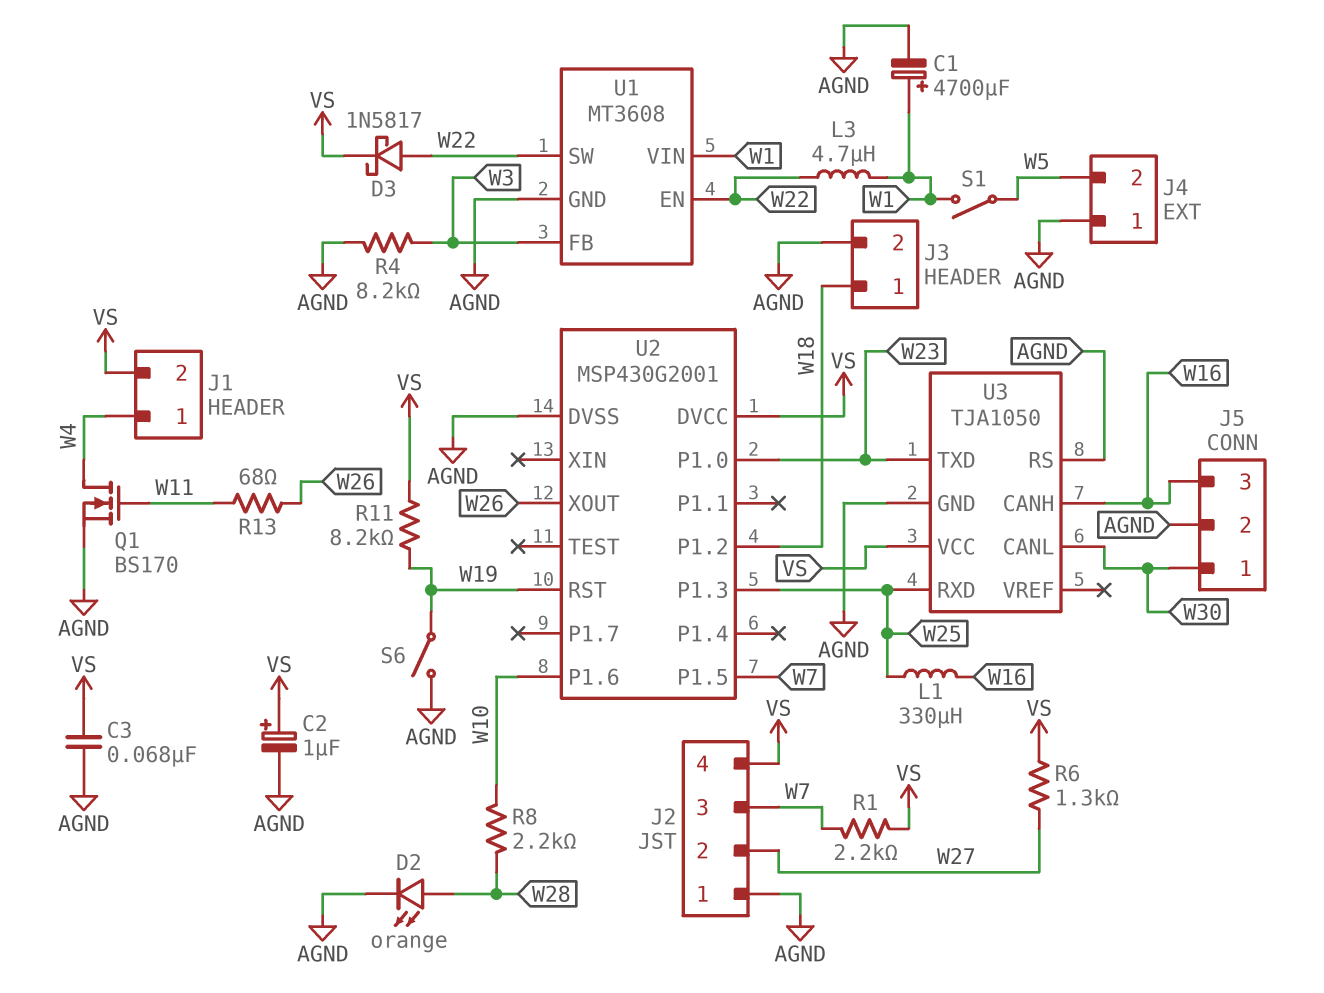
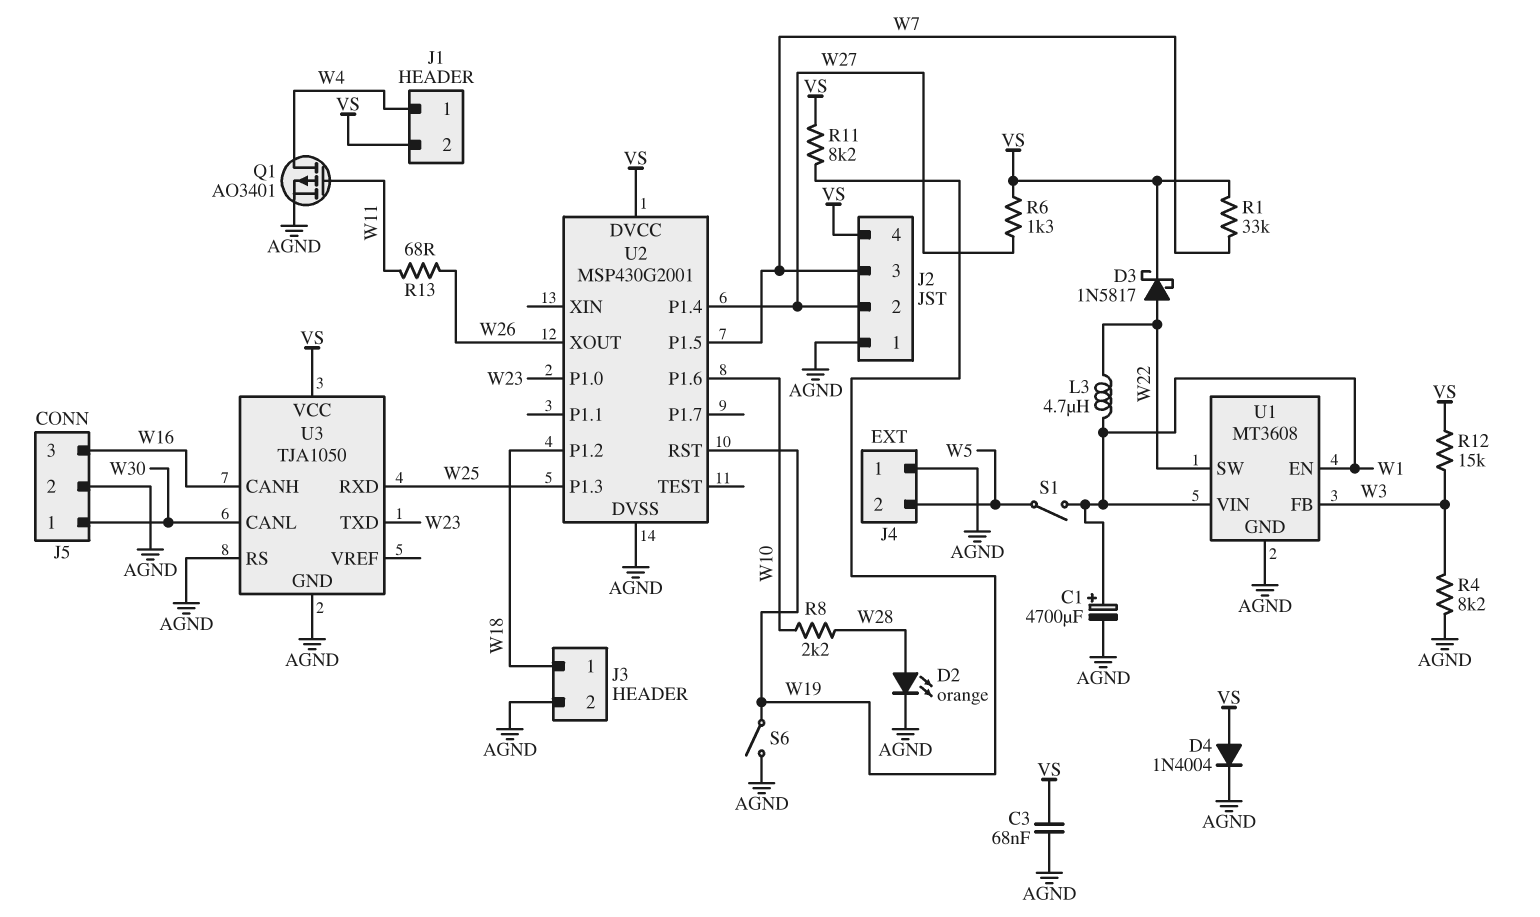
C2: 1uF (plus VS, minus AGND) -> none
D4: none -> diode 1N4004 (A VS, K AGND)
L1: 330uH (W16, W25) -> none
Q1: NMOS BS170 (G W11, D W4, S AGND) -> PMOS AO3401 (G W11, D W4, S AGND)
R1: 2.2k (VS, W7) -> 33k (VS, W7)
R12: none -> 15k (VS, W3)
U1 pin EN: W22 -> W1
U2 pin P1.4: none -> W27

